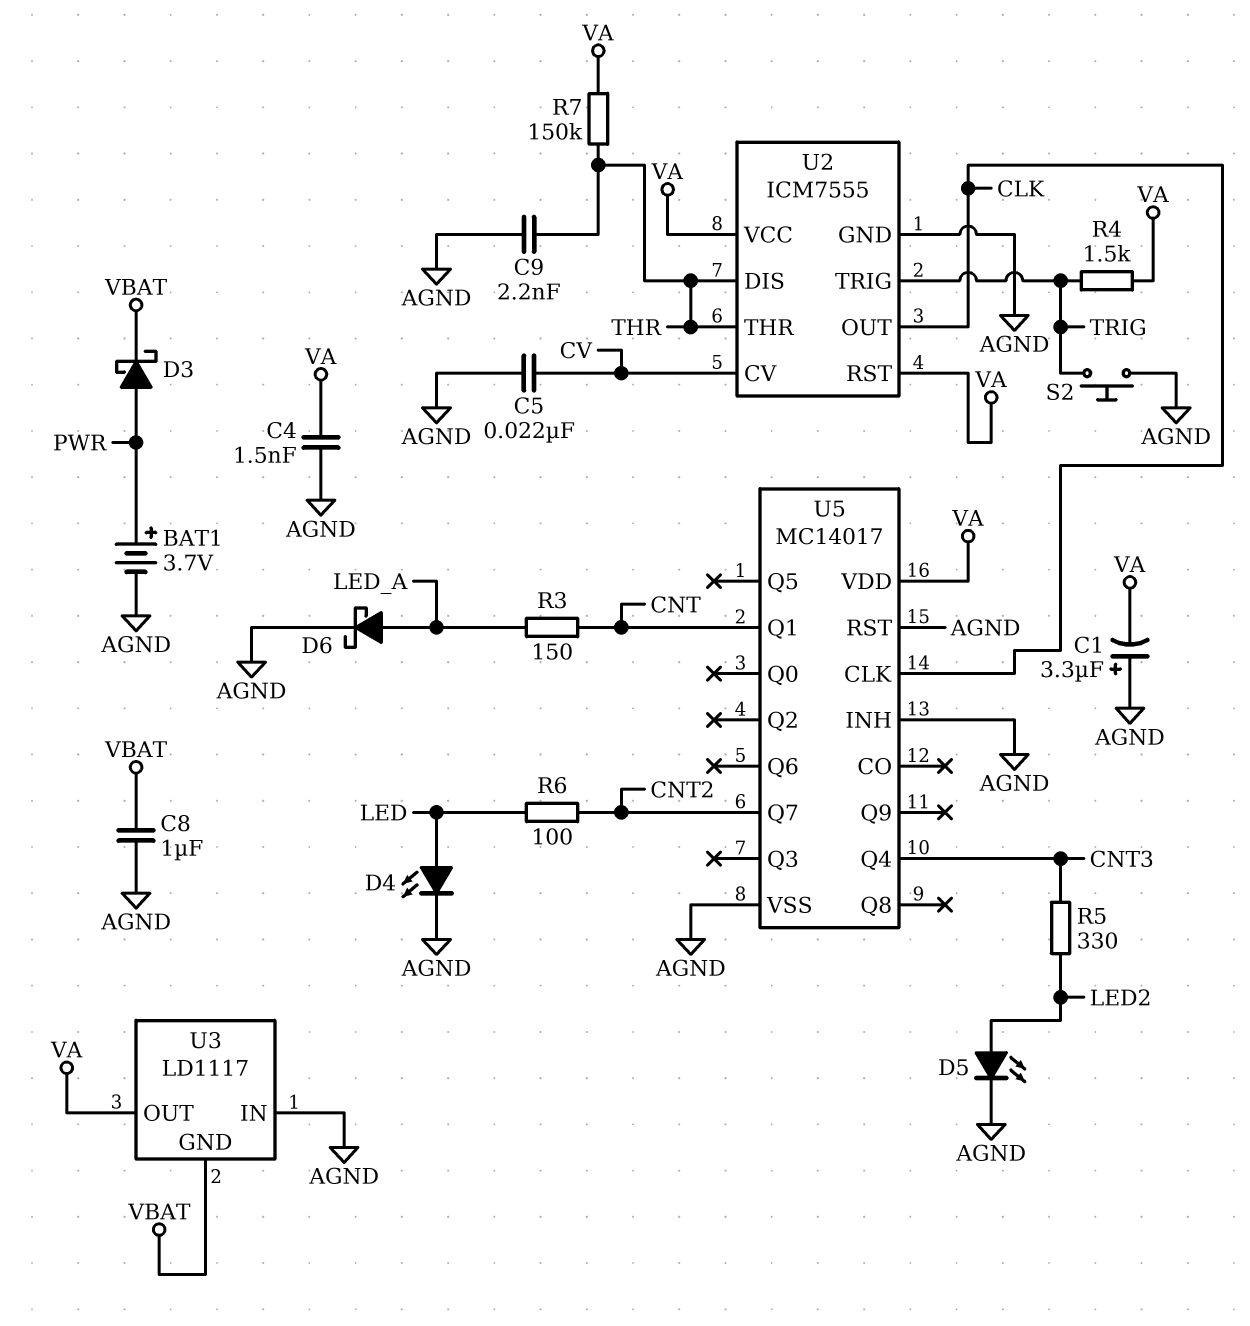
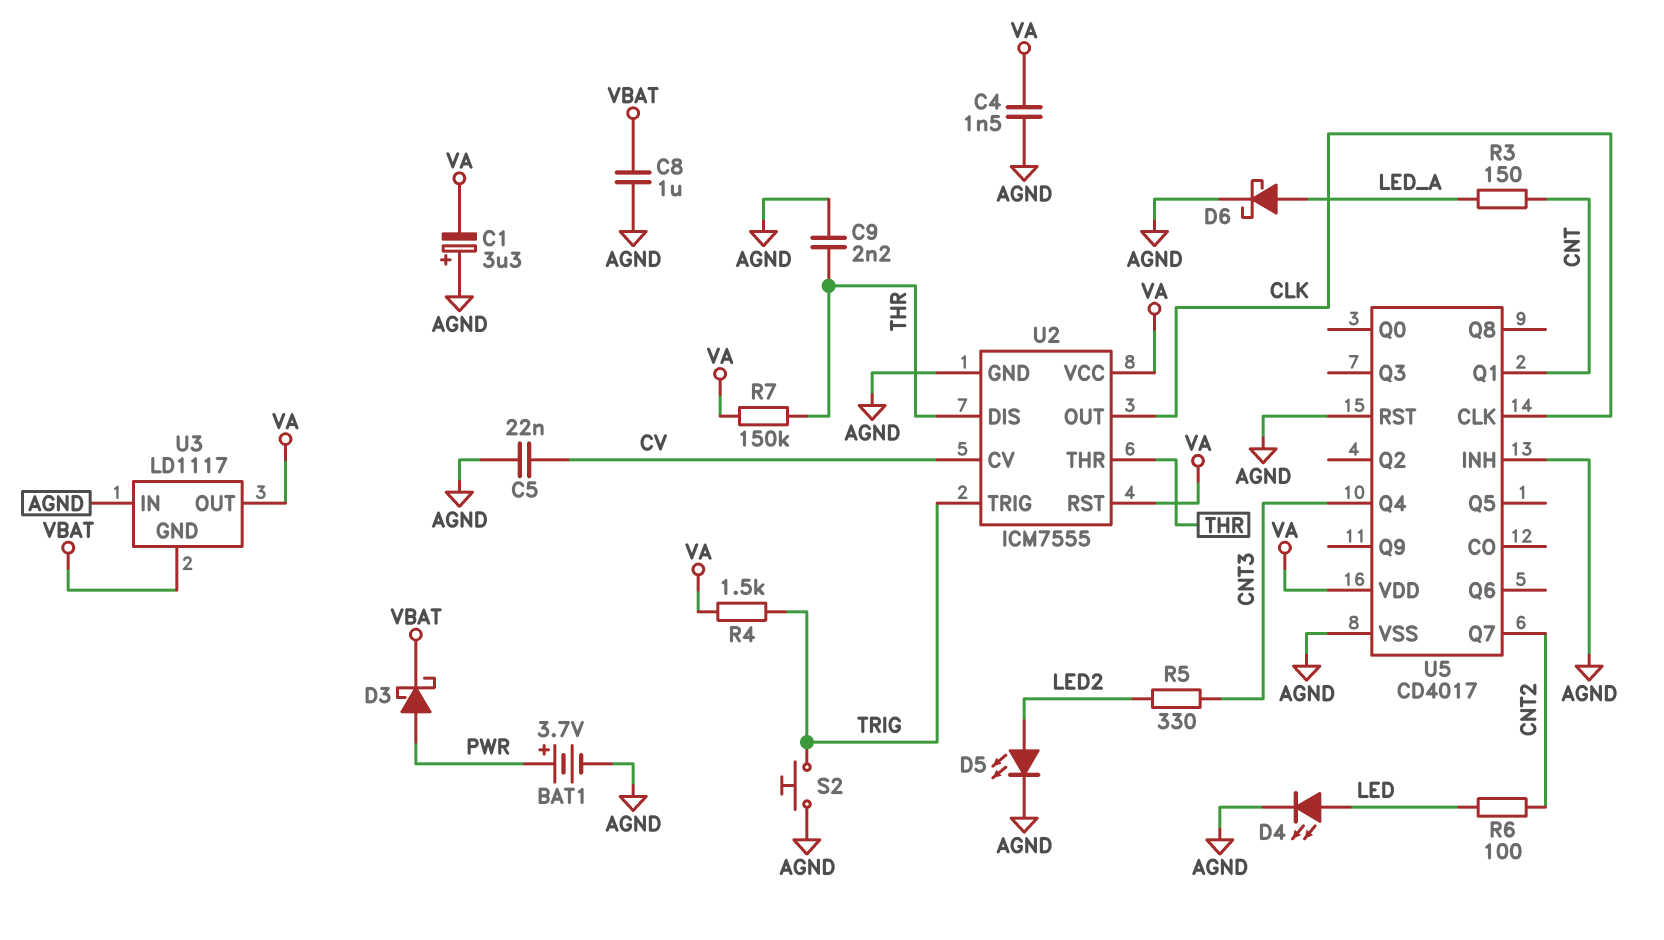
U5: MC14017 -> CD4017

